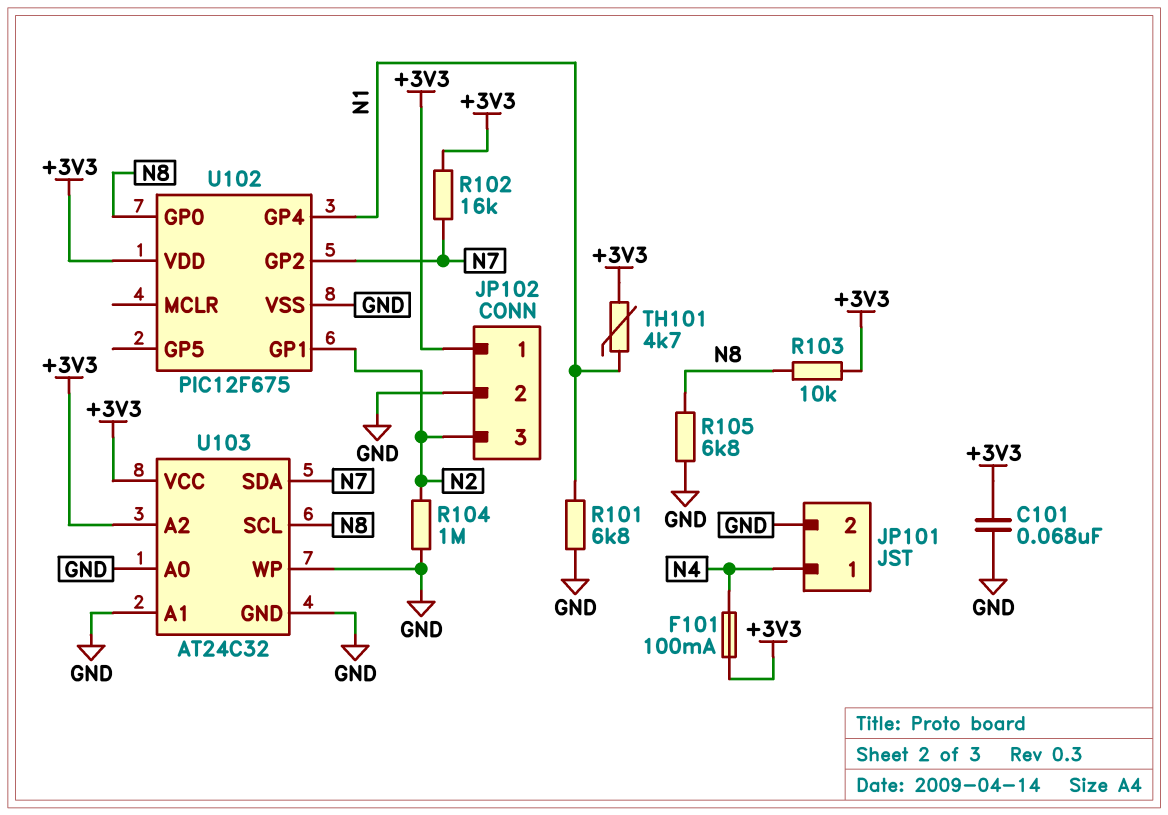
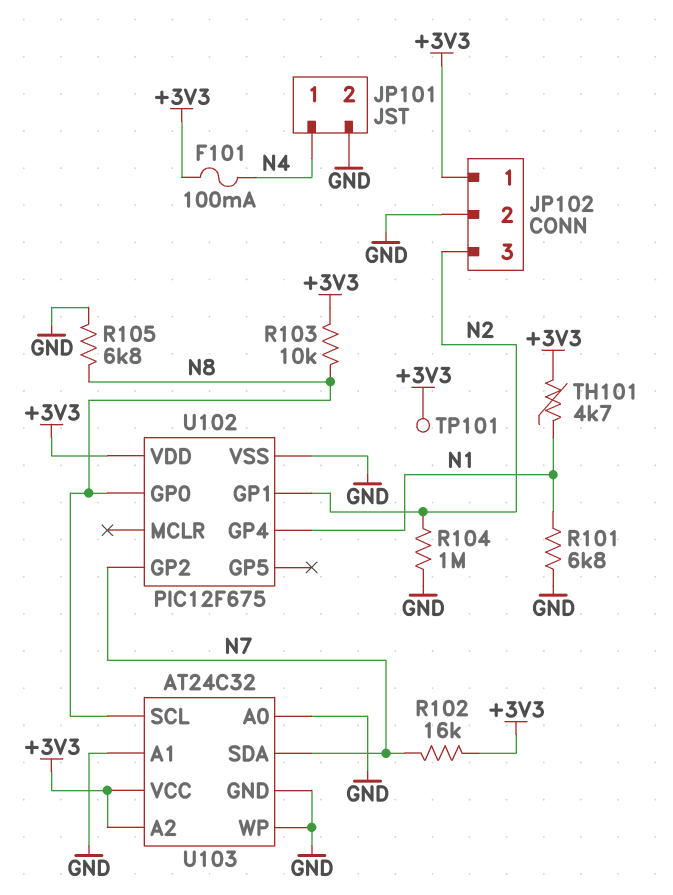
C101: 68nF (+3V3, GND) -> none
TP101: none -> test point (+3V3)

